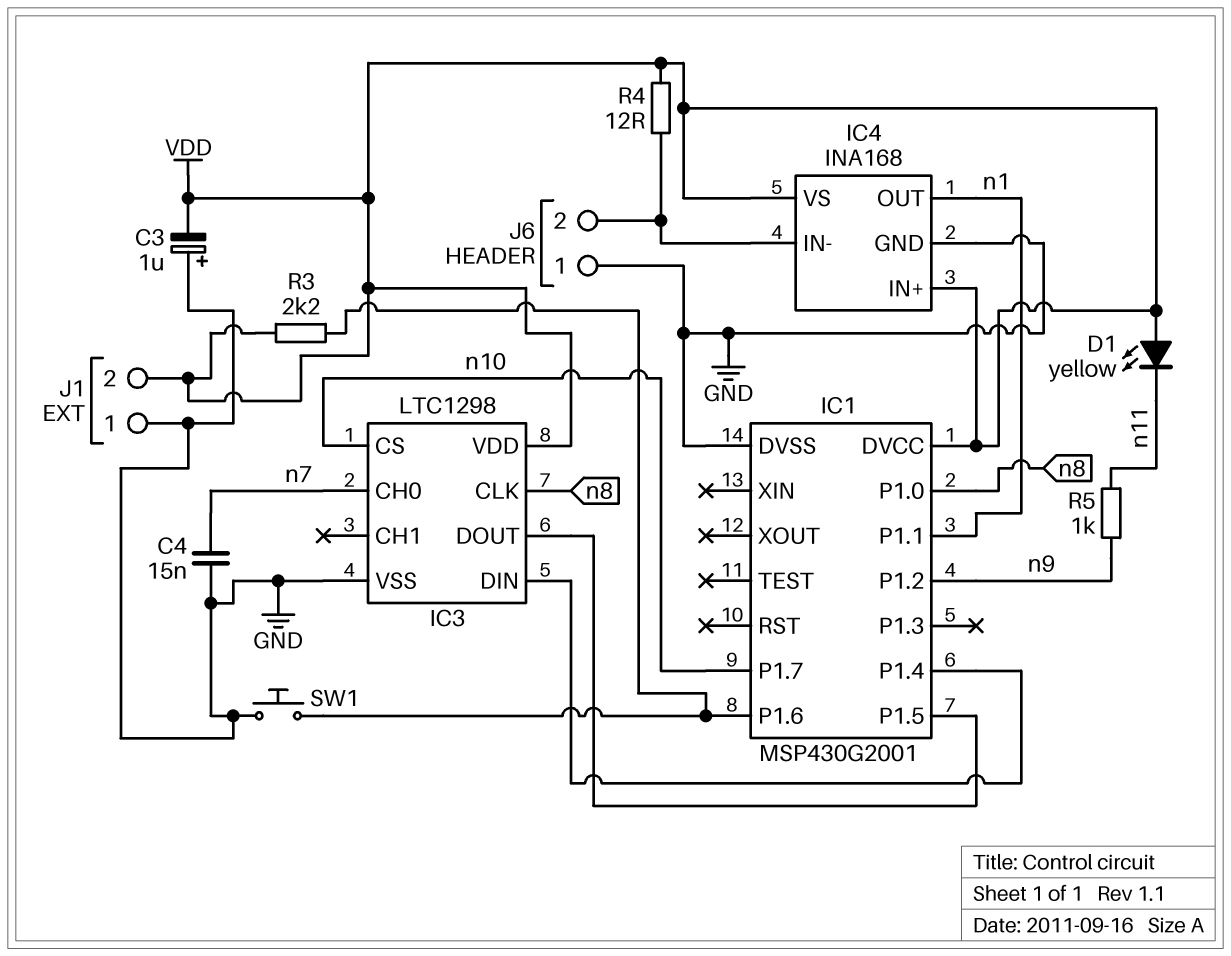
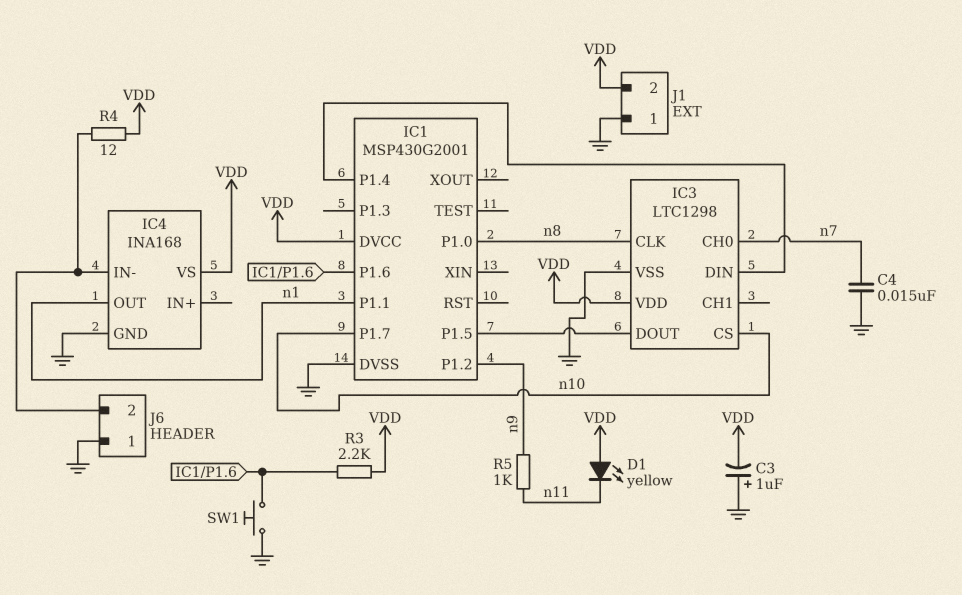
IC4 pin IN+: VDD -> none

